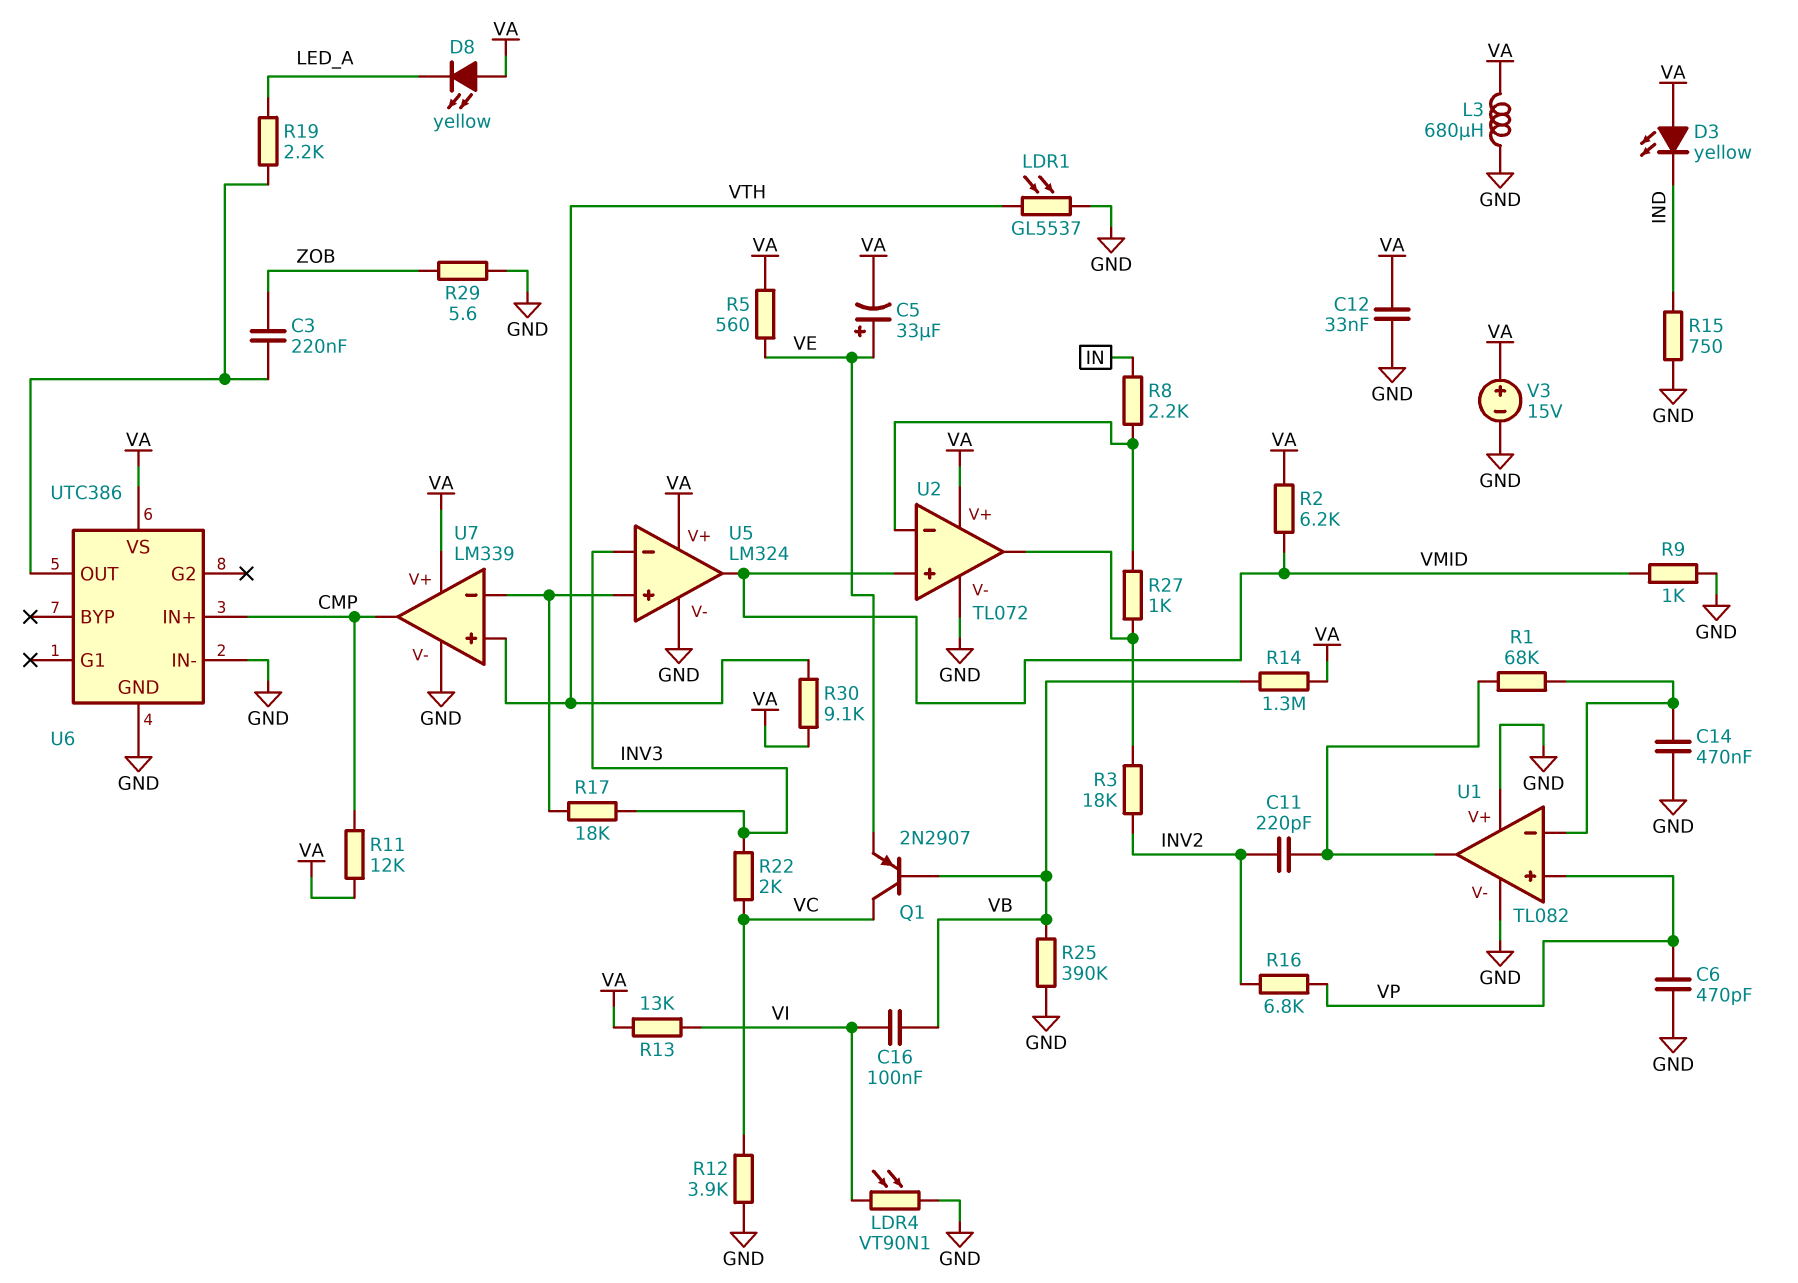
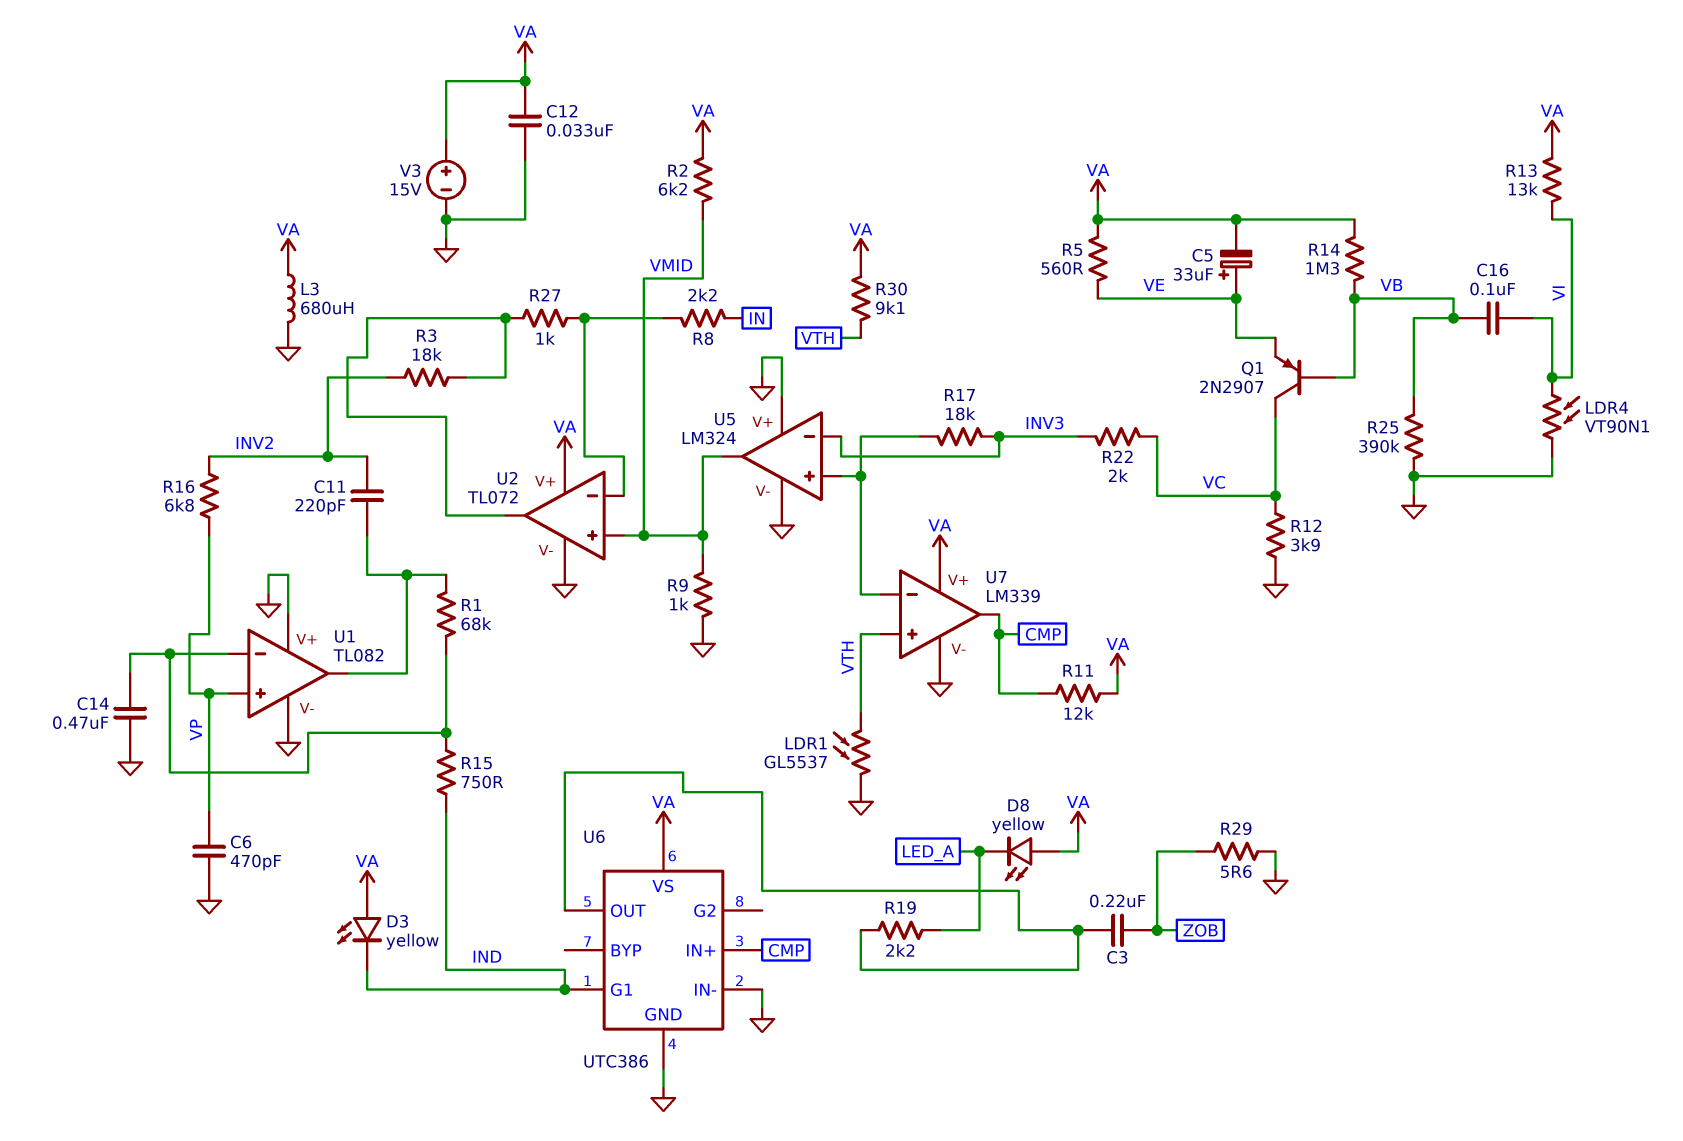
R15: 750 (GND, IND) -> 750 (IND, U1/in-)
U5 pin V+: VA -> GND
U6 pin G1: none -> IND

